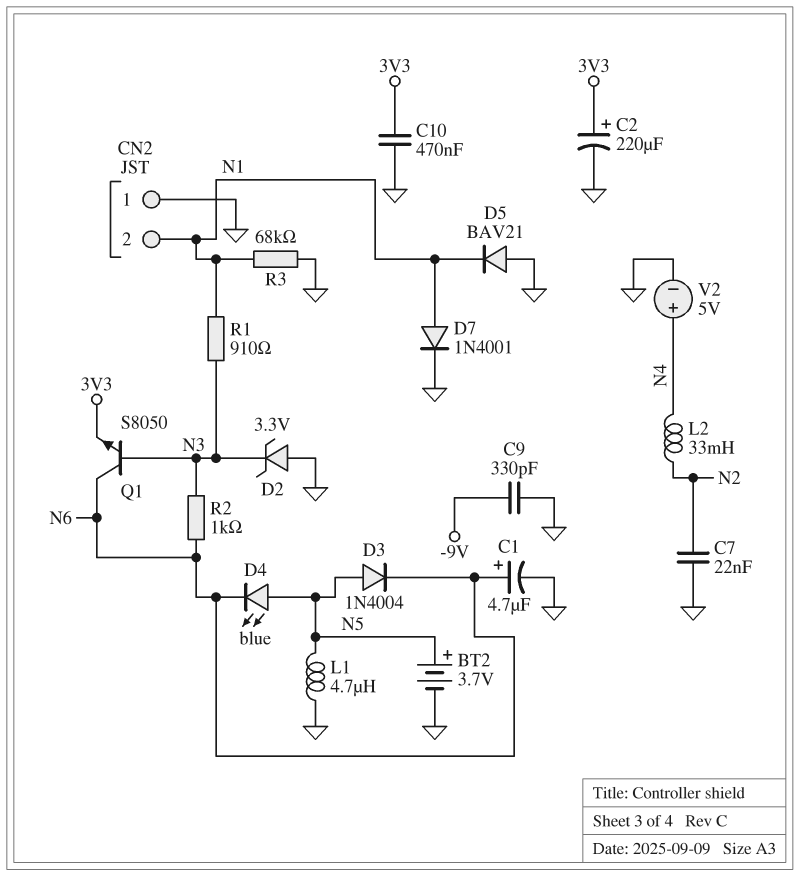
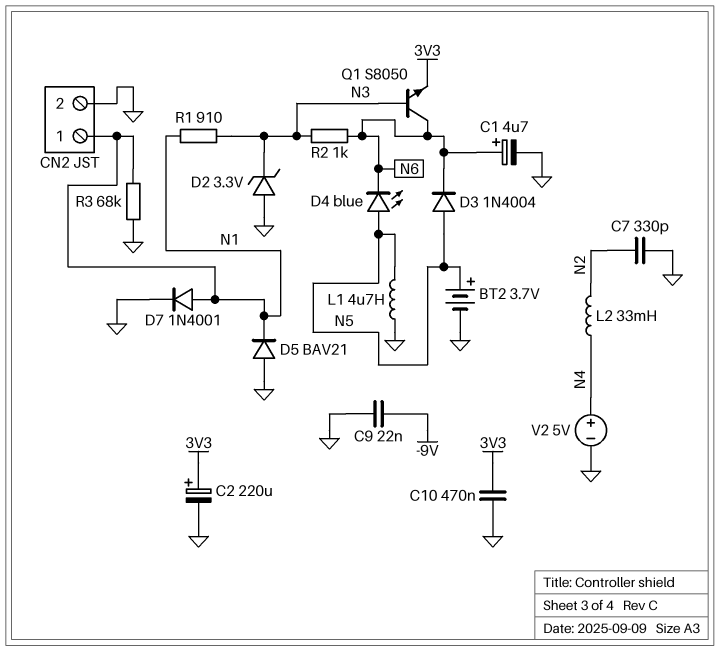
C7: 22nF (GND, N2) -> 330pF (GND, N2)
C9: 330pF (-9V, GND) -> 22nF (-9V, GND)
CN2 pin 1: GND -> N1
CN2 pin 2: N1 -> GND

